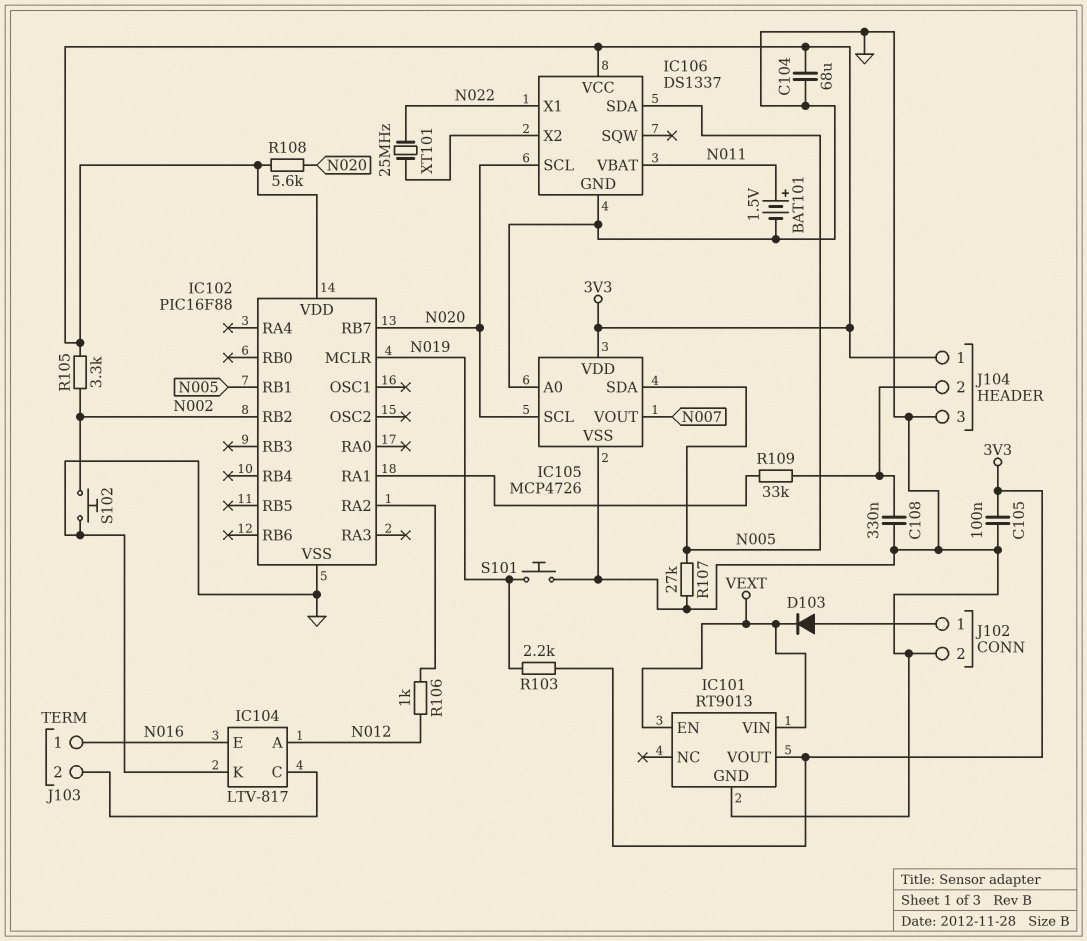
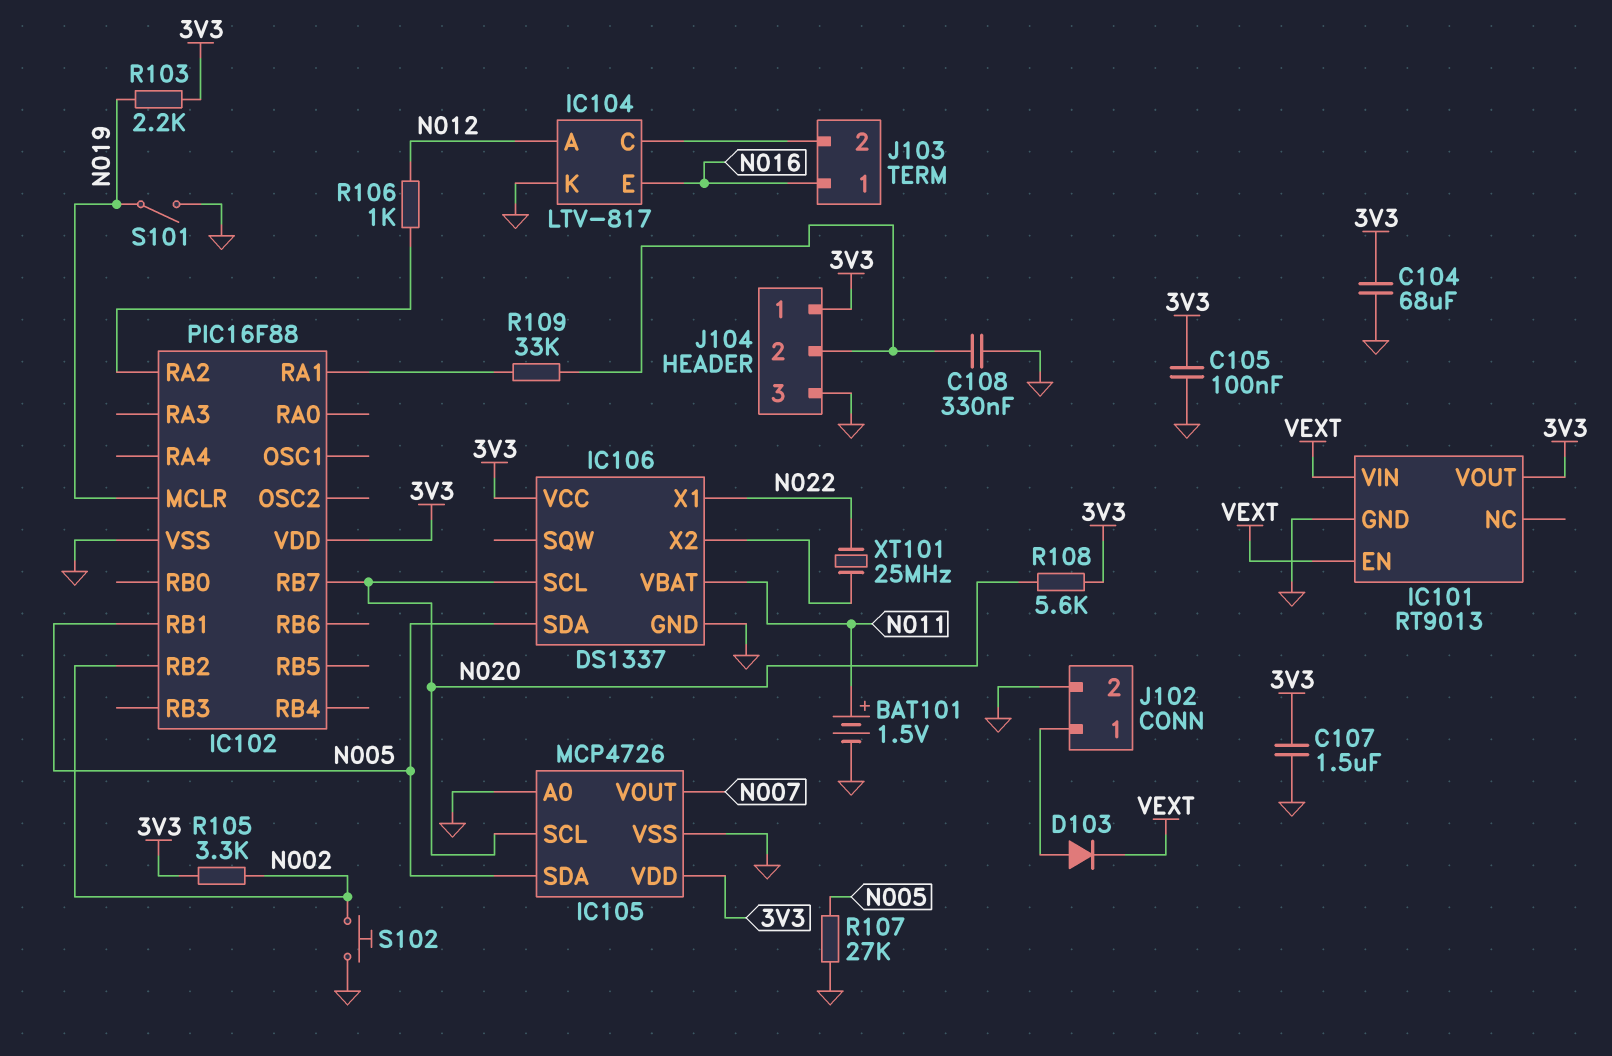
C107: none -> 1.5uF (3V3, GND)
S101: button (GND, N019) -> switch (GND, N019)

